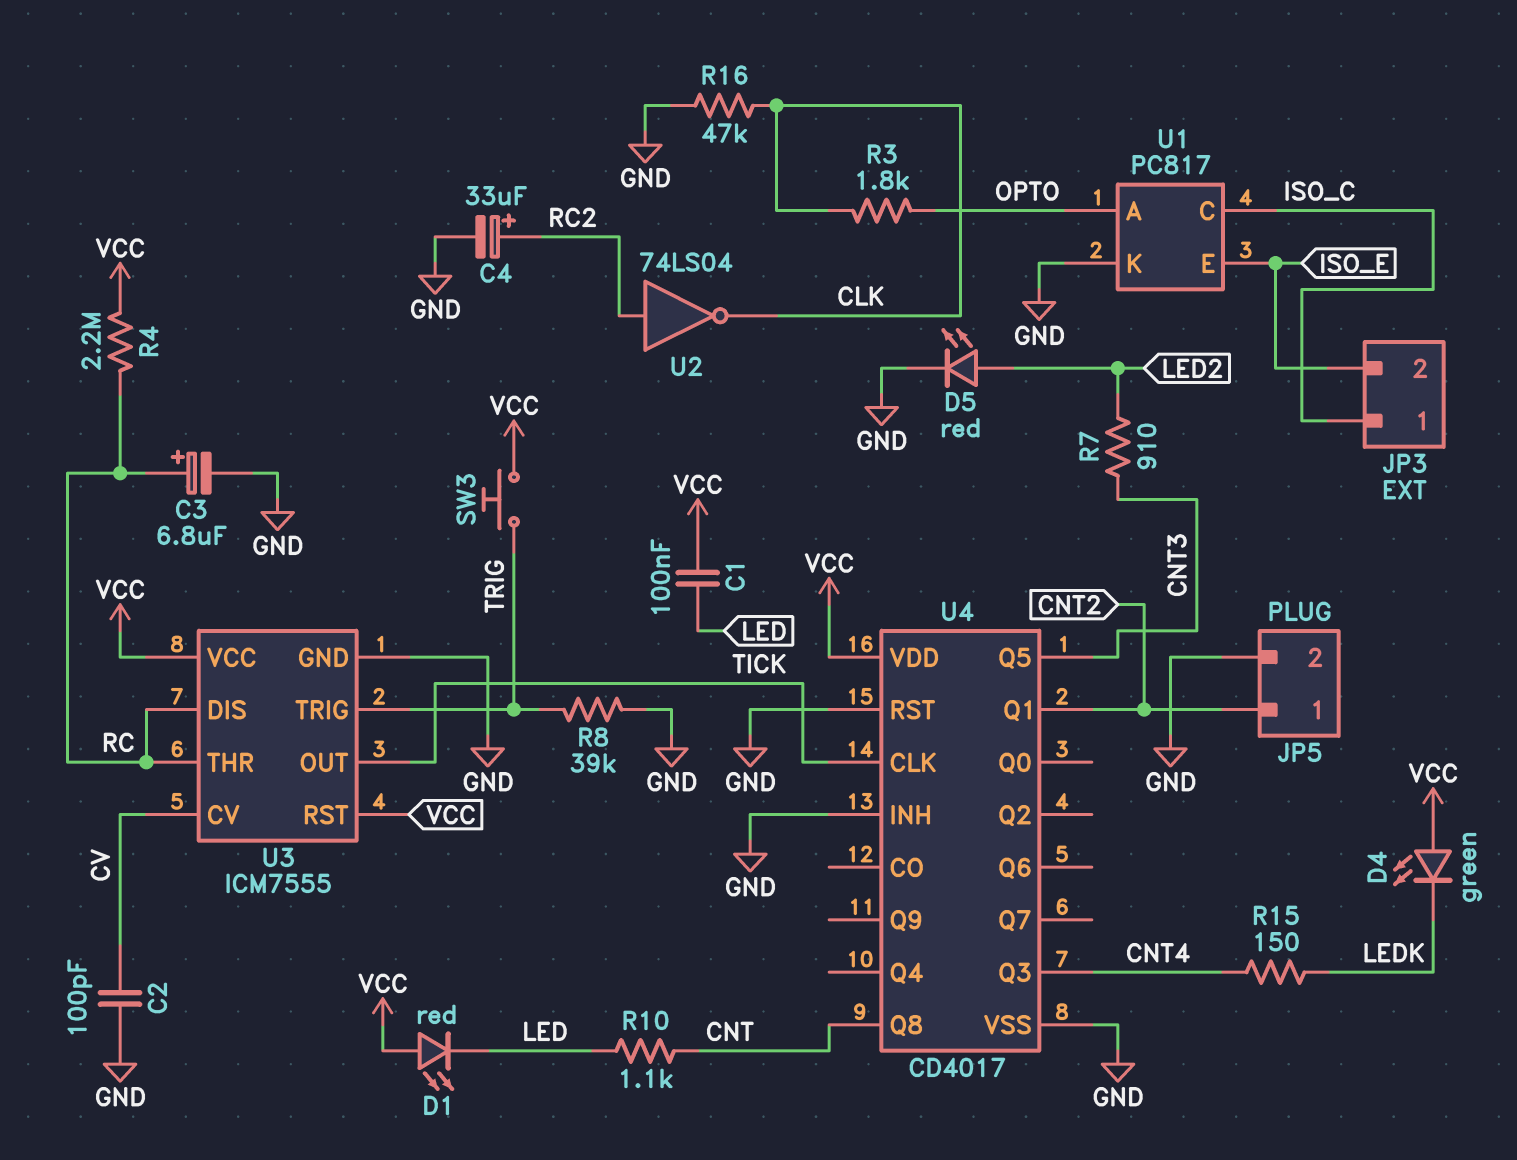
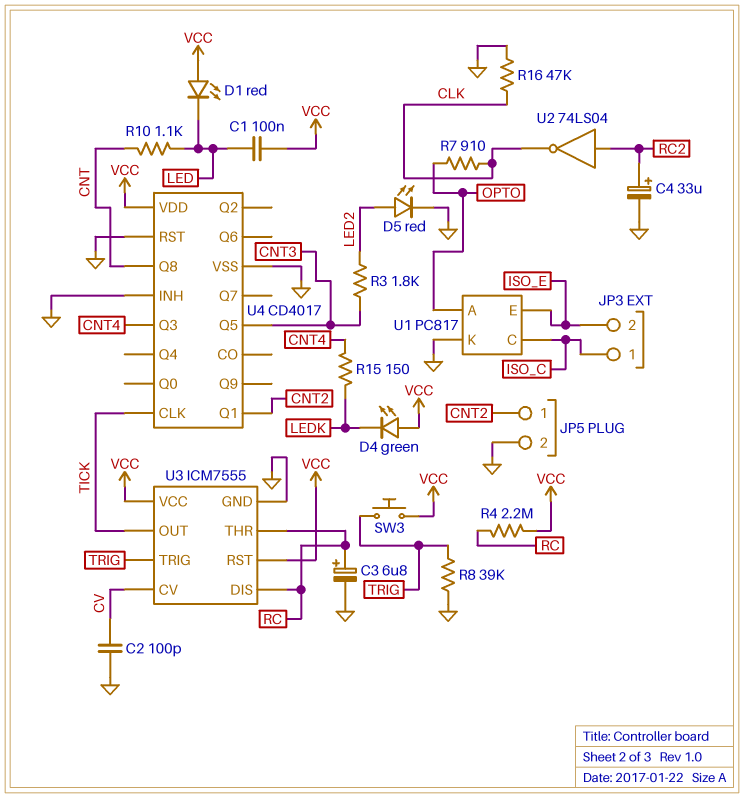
R3: 1.8k (CLK, OPTO) -> 1.8k (CNT3, LED2)
R7: 910 (CNT3, LED2) -> 910 (CLK, OPTO)

